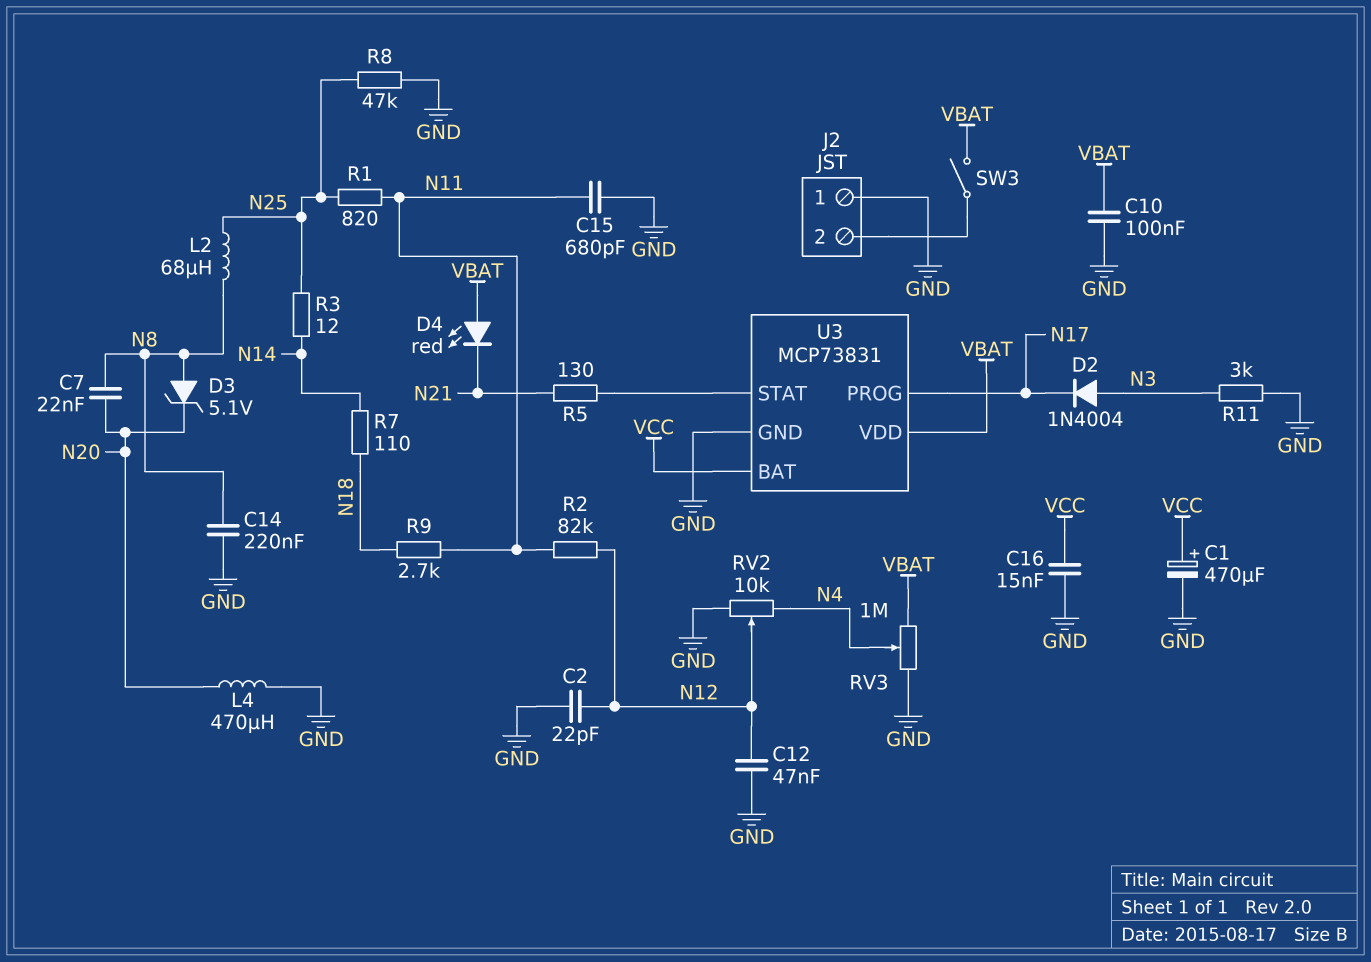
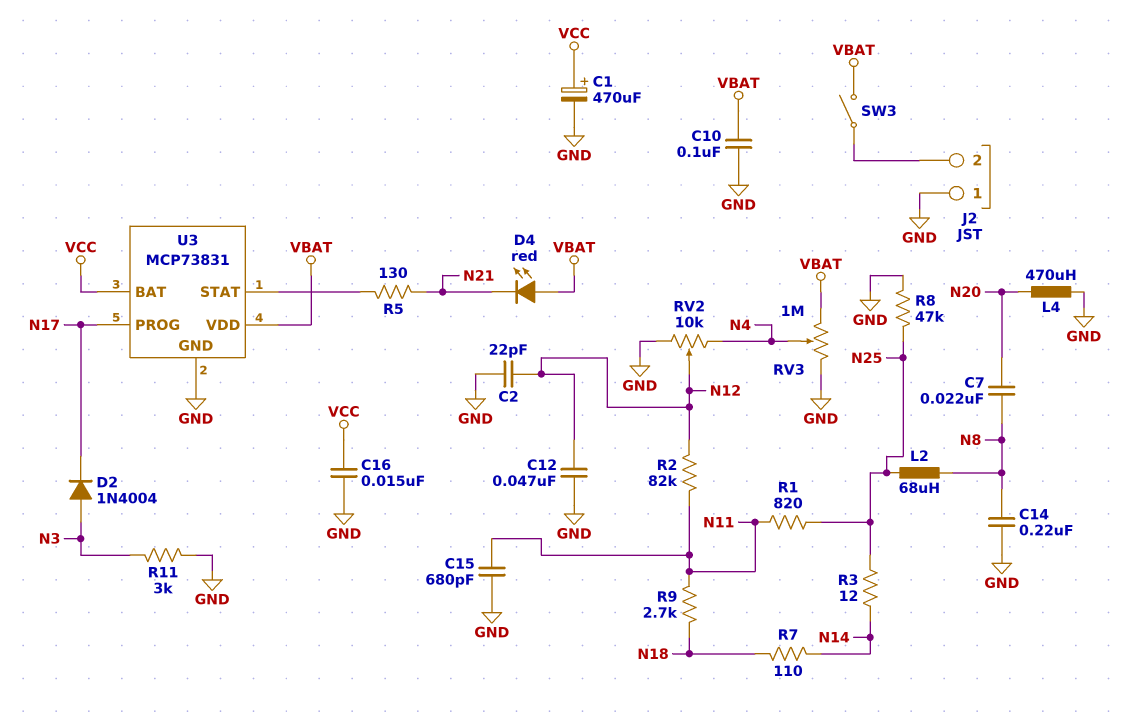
D3: zener 5.1V (A N8, K N20) -> none

